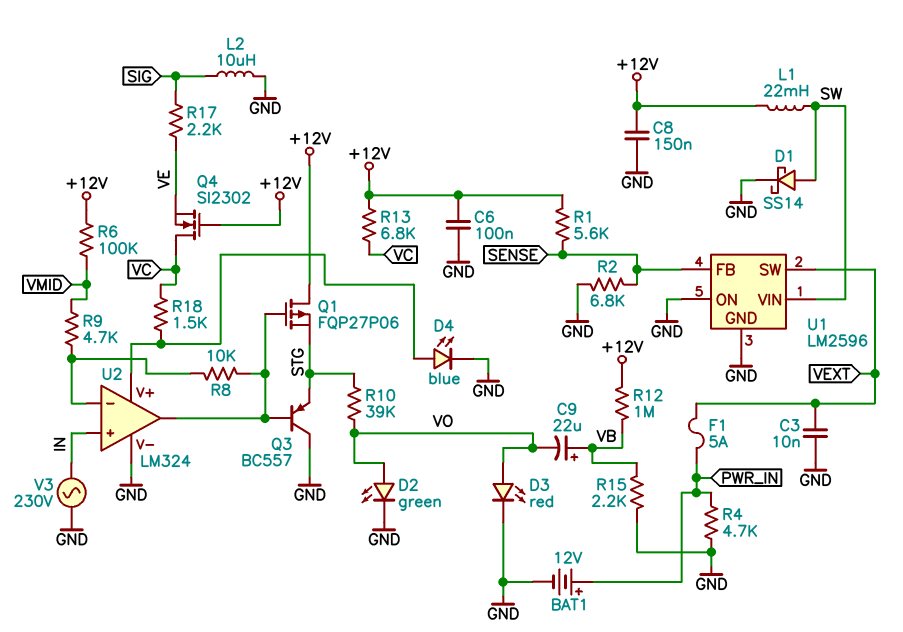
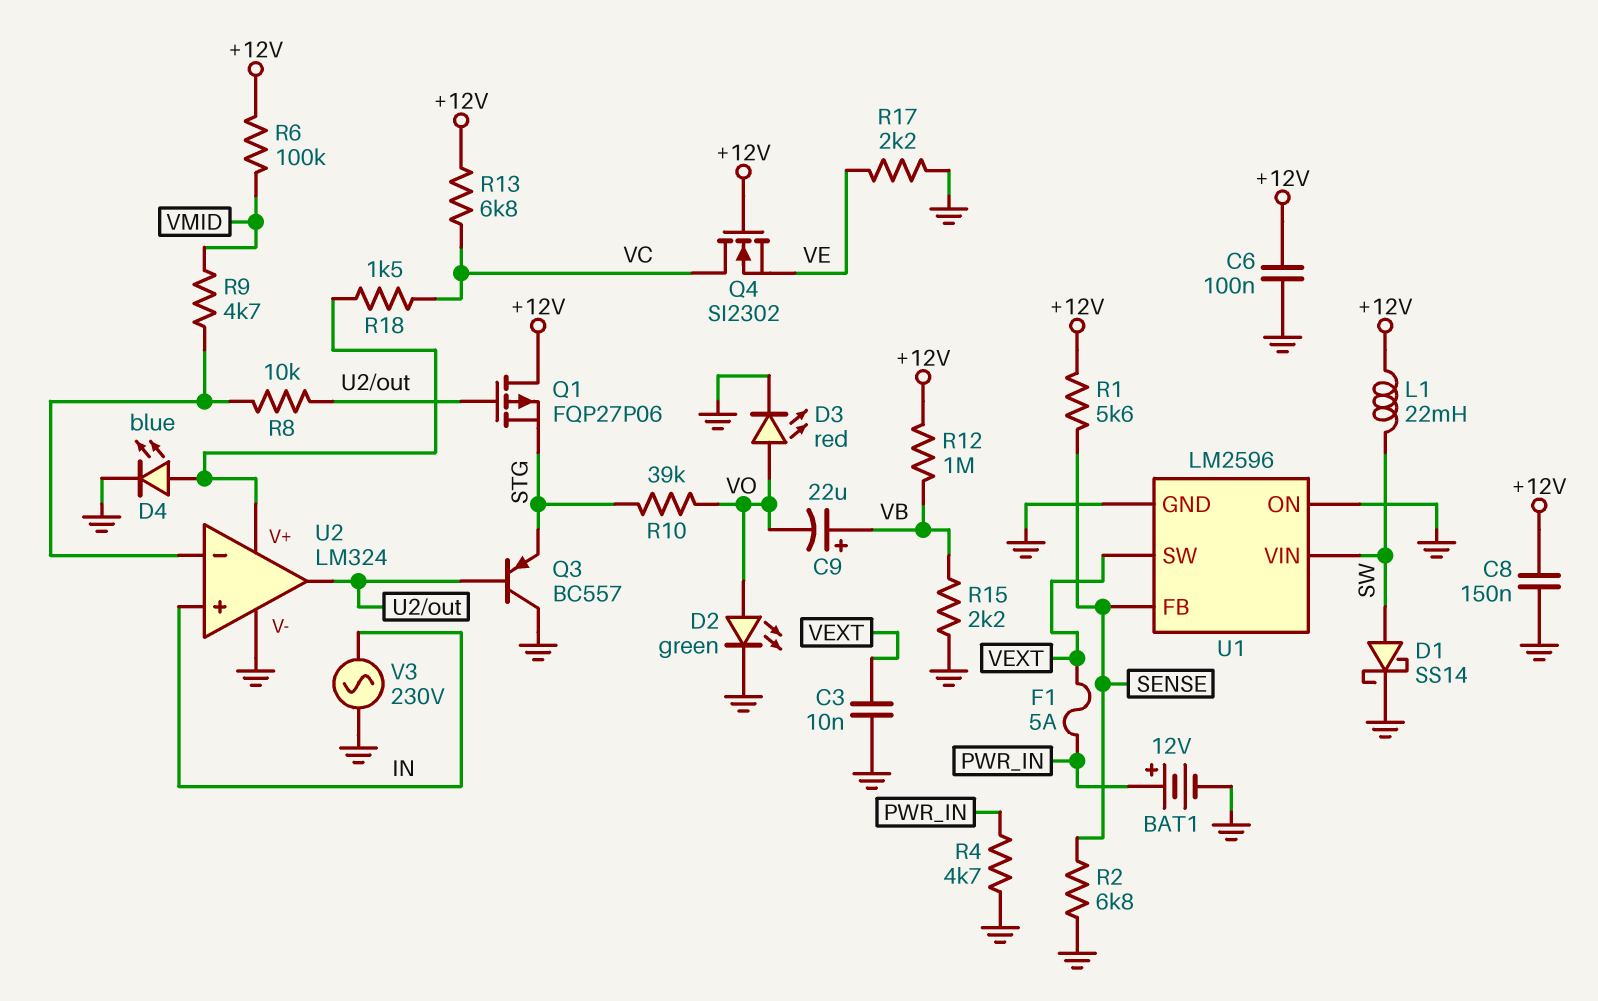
L2: 10uH (GND, SIG) -> none
R17: 2.2k (SIG, VE) -> 2.2k (GND, VE)

